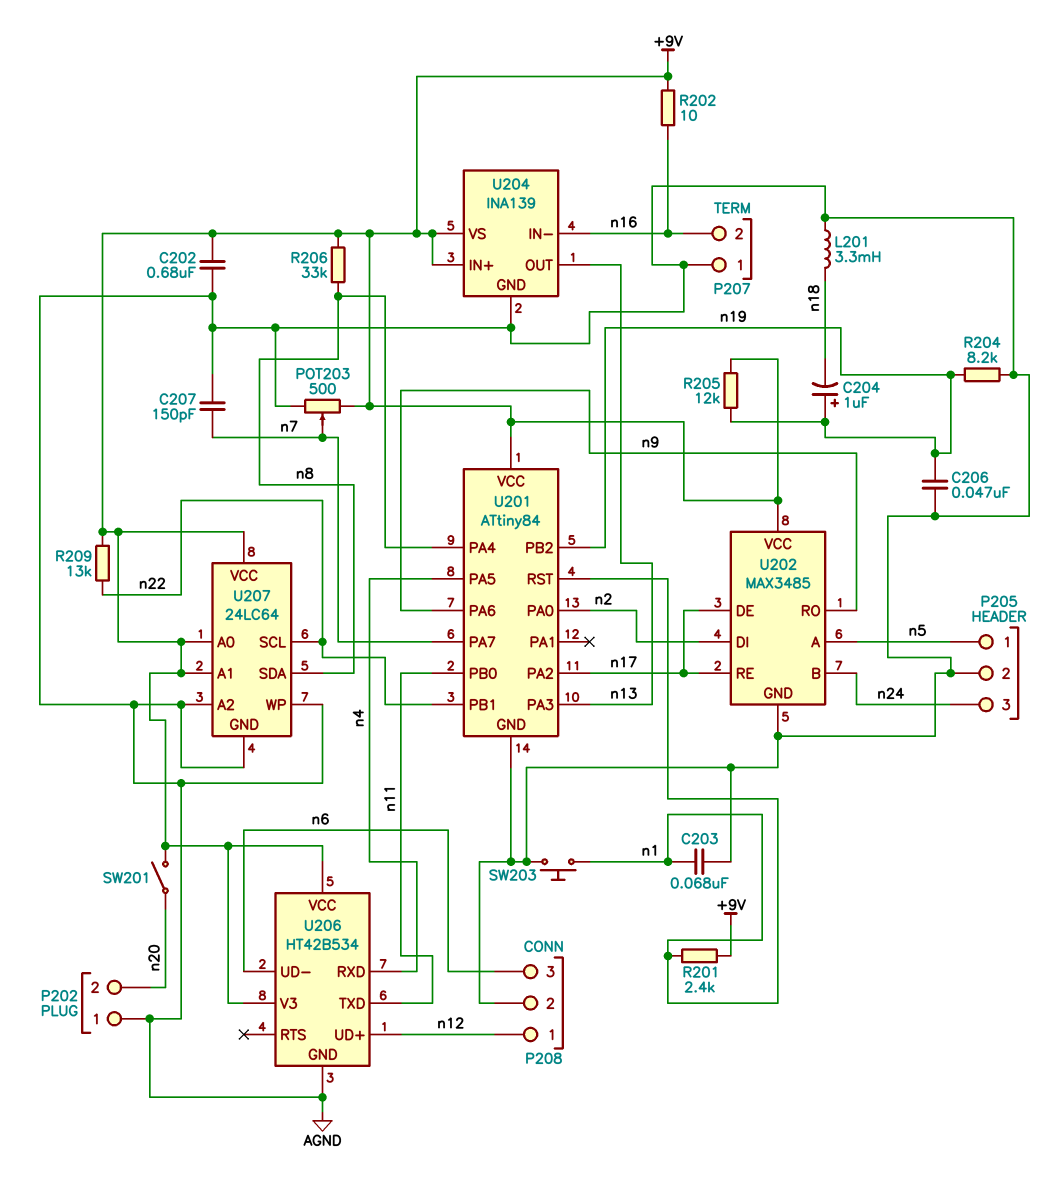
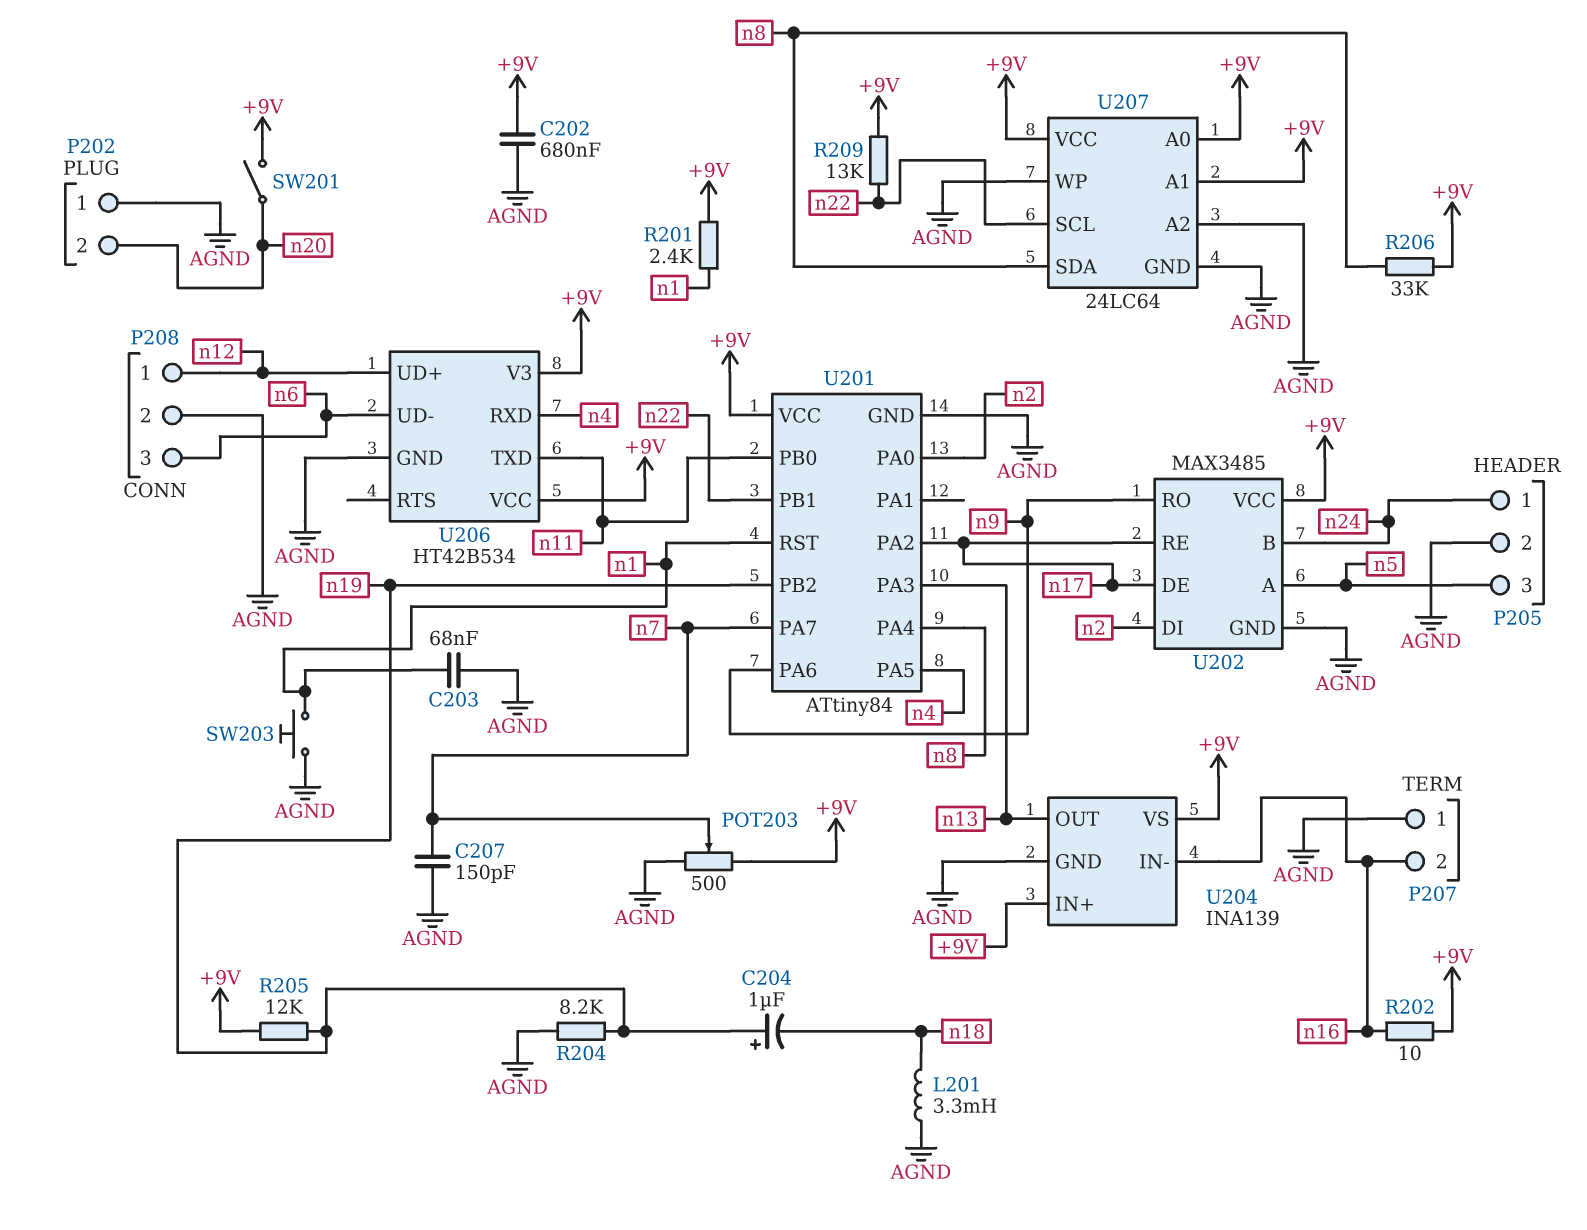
C206: 47nF (AGND, n19) -> none
P205 pin 1: n5 -> n24
P205 pin 3: n24 -> n5

